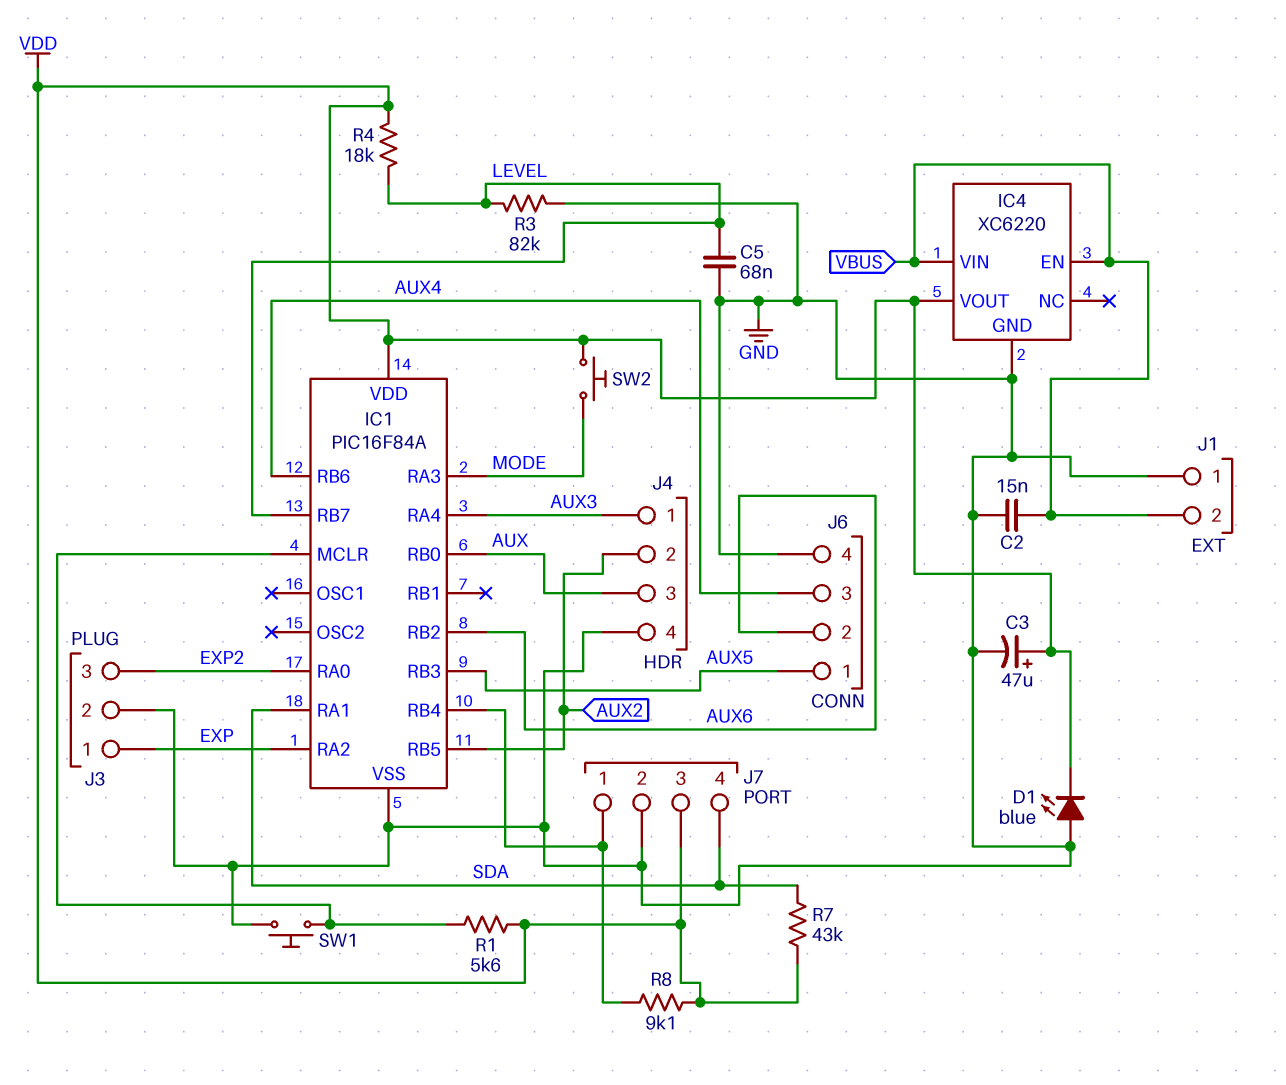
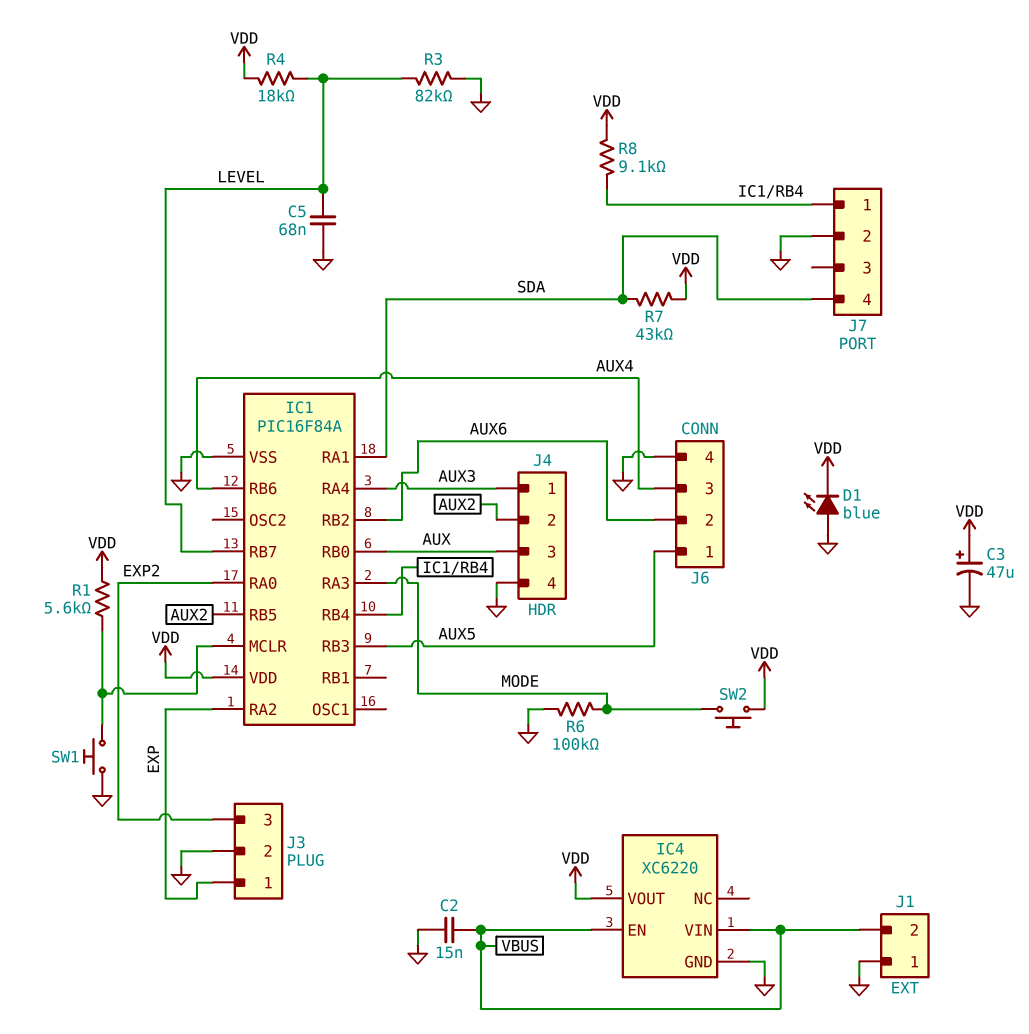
J7 pin 3: VDD -> none
R6: none -> 100k (GND, MODE)

